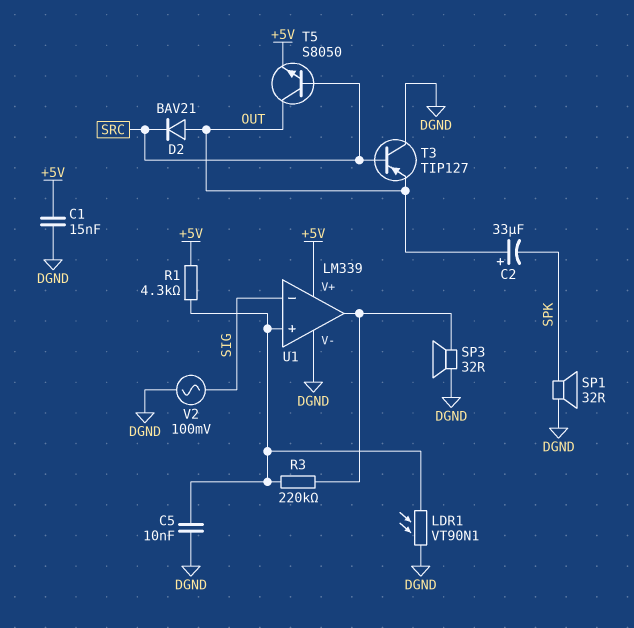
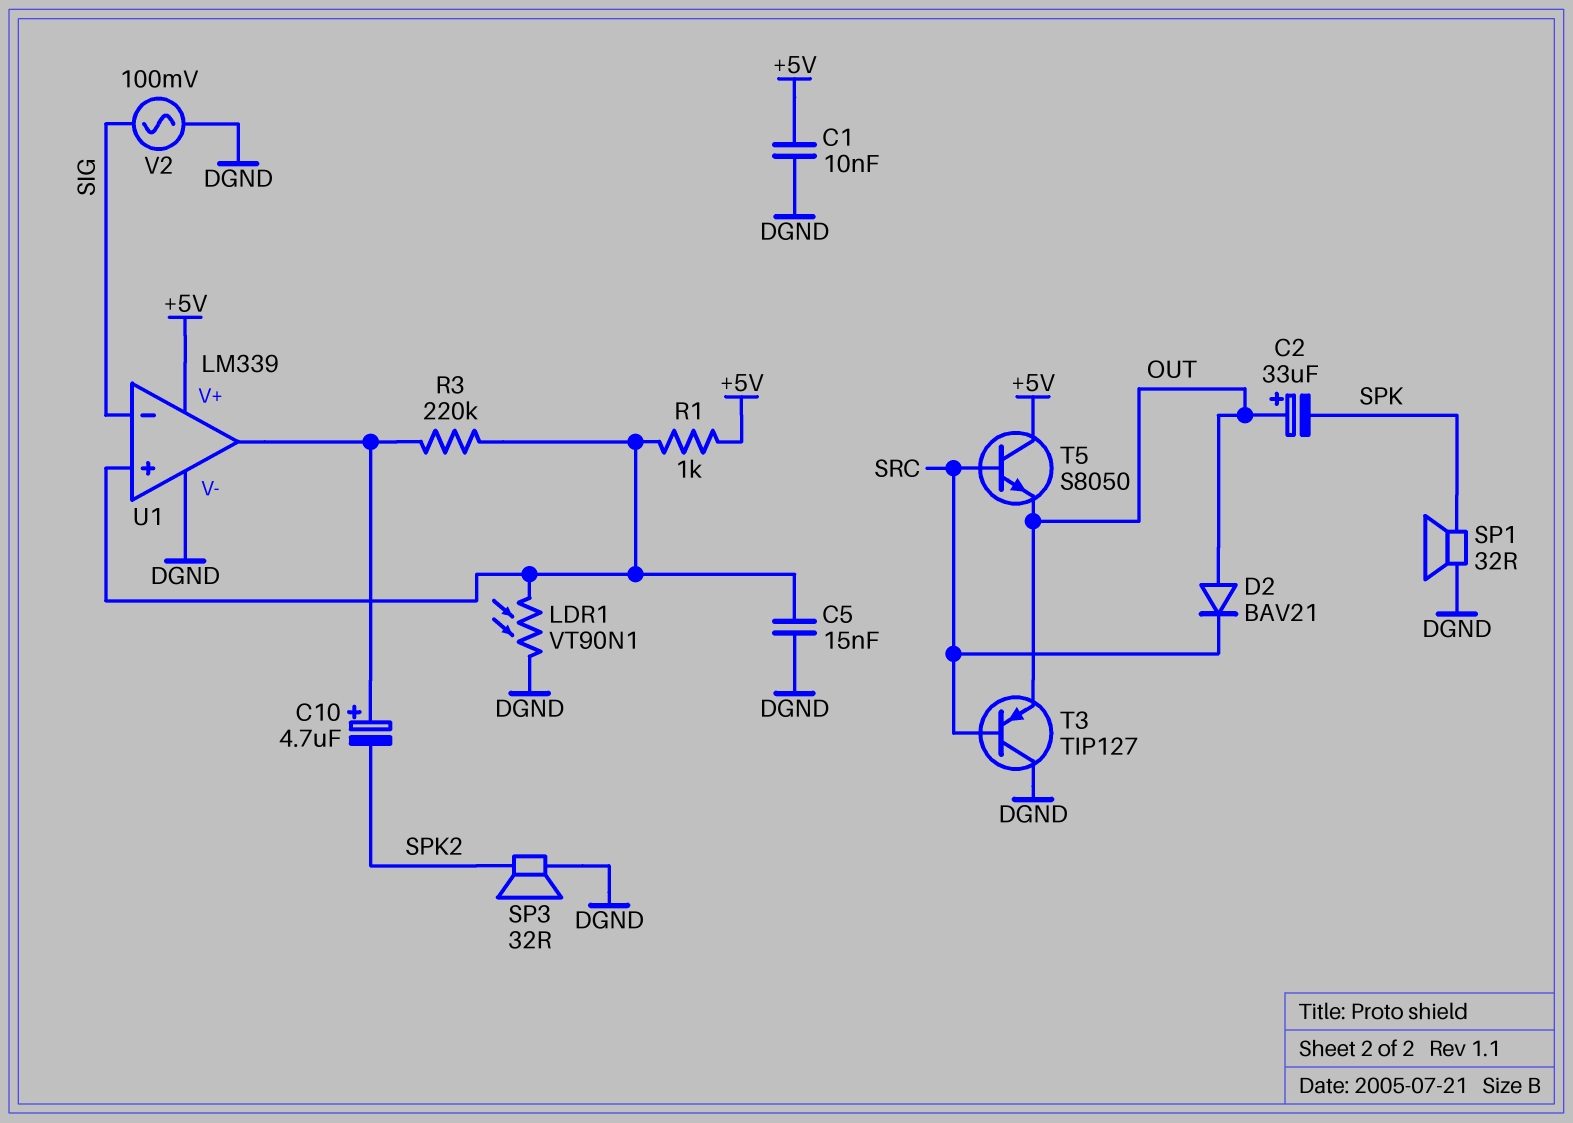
C1: 15nF (+5V, DGND) -> 10nF (+5V, DGND)
C5: 10nF (DGND, U1/in+) -> 15nF (DGND, U1/in+)
C10: none -> 4.7uF (plus U1/out, minus SPK2)
R1: 4.3k (+5V, U1/in+) -> 1k (+5V, U1/in+)
SP3: speaker 32R (DGND, U1/out) -> speaker 32R (DGND, SPK2)
T5: NPN S8050 (B SRC, C OUT, E +5V) -> NPN S8050 (B SRC, C +5V, E OUT)

